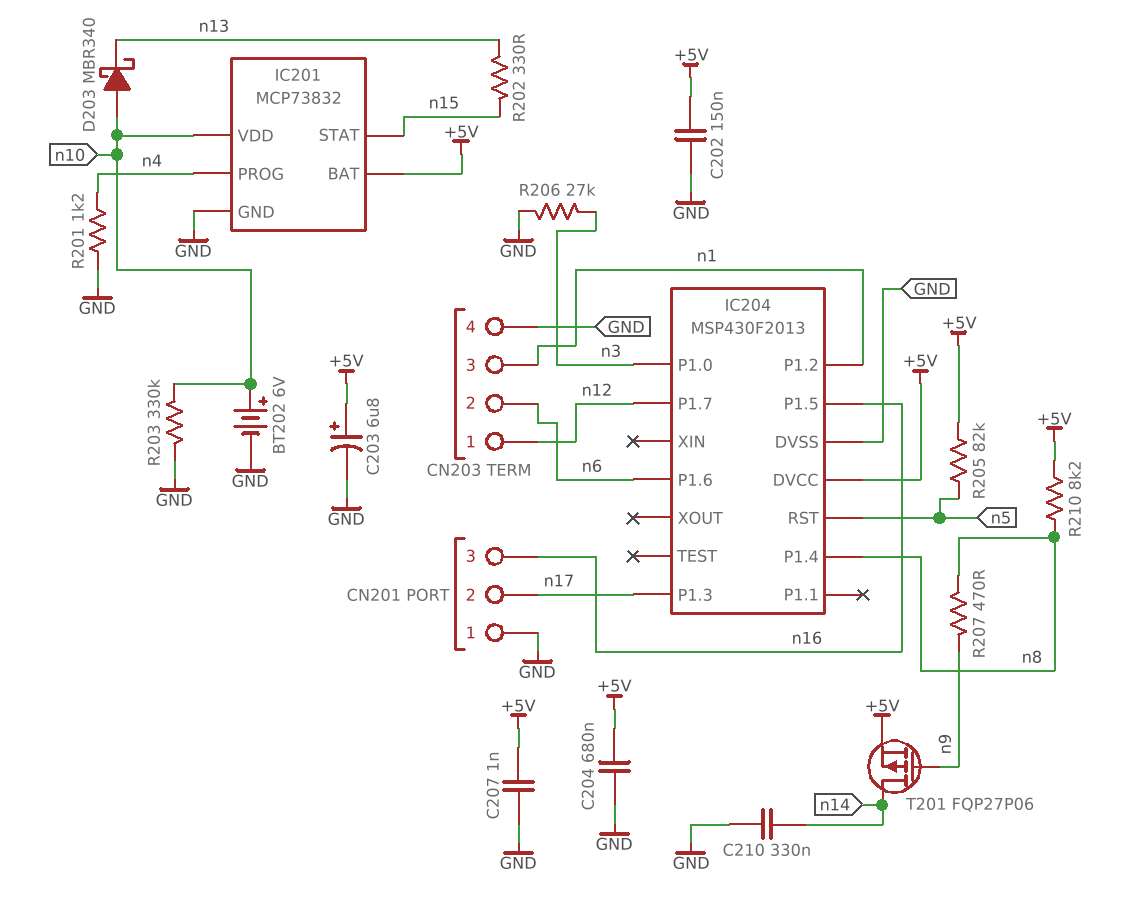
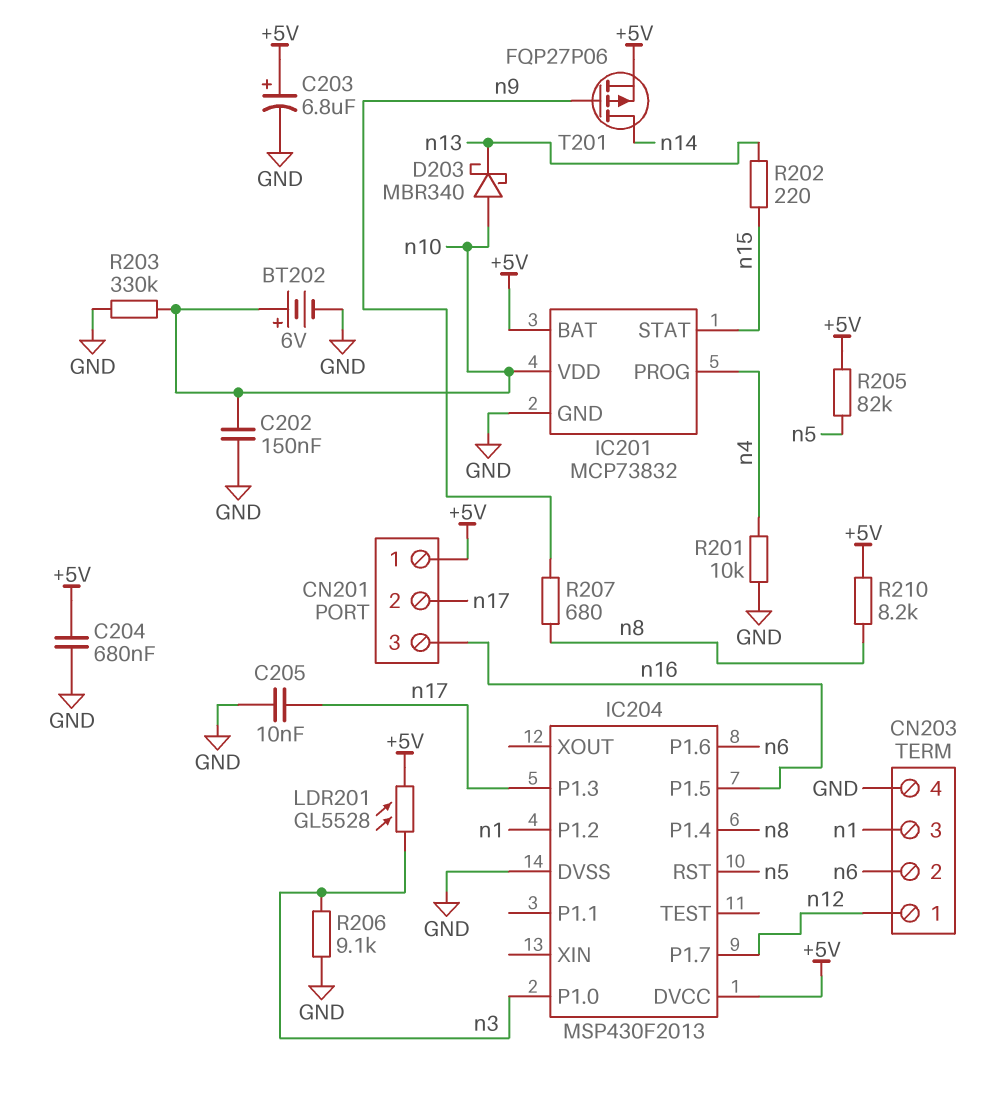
C202: 150nF (+5V, GND) -> 150nF (GND, n10)
C205: none -> 10nF (GND, n17)
C207: 1nF (+5V, GND) -> none
C210: 330nF (GND, n14) -> none
CN201 pin 1: GND -> +5V
LDR201: none -> GL5528 (+5V, n3)
R201: 1.2k (GND, n4) -> 10k (GND, n4)
R202: 330 (n13, n15) -> 220 (n13, n15)
R206: 27k (GND, n3) -> 9.1k (GND, n3)
R207: 470 (n8, n9) -> 680 (n8, n9)

